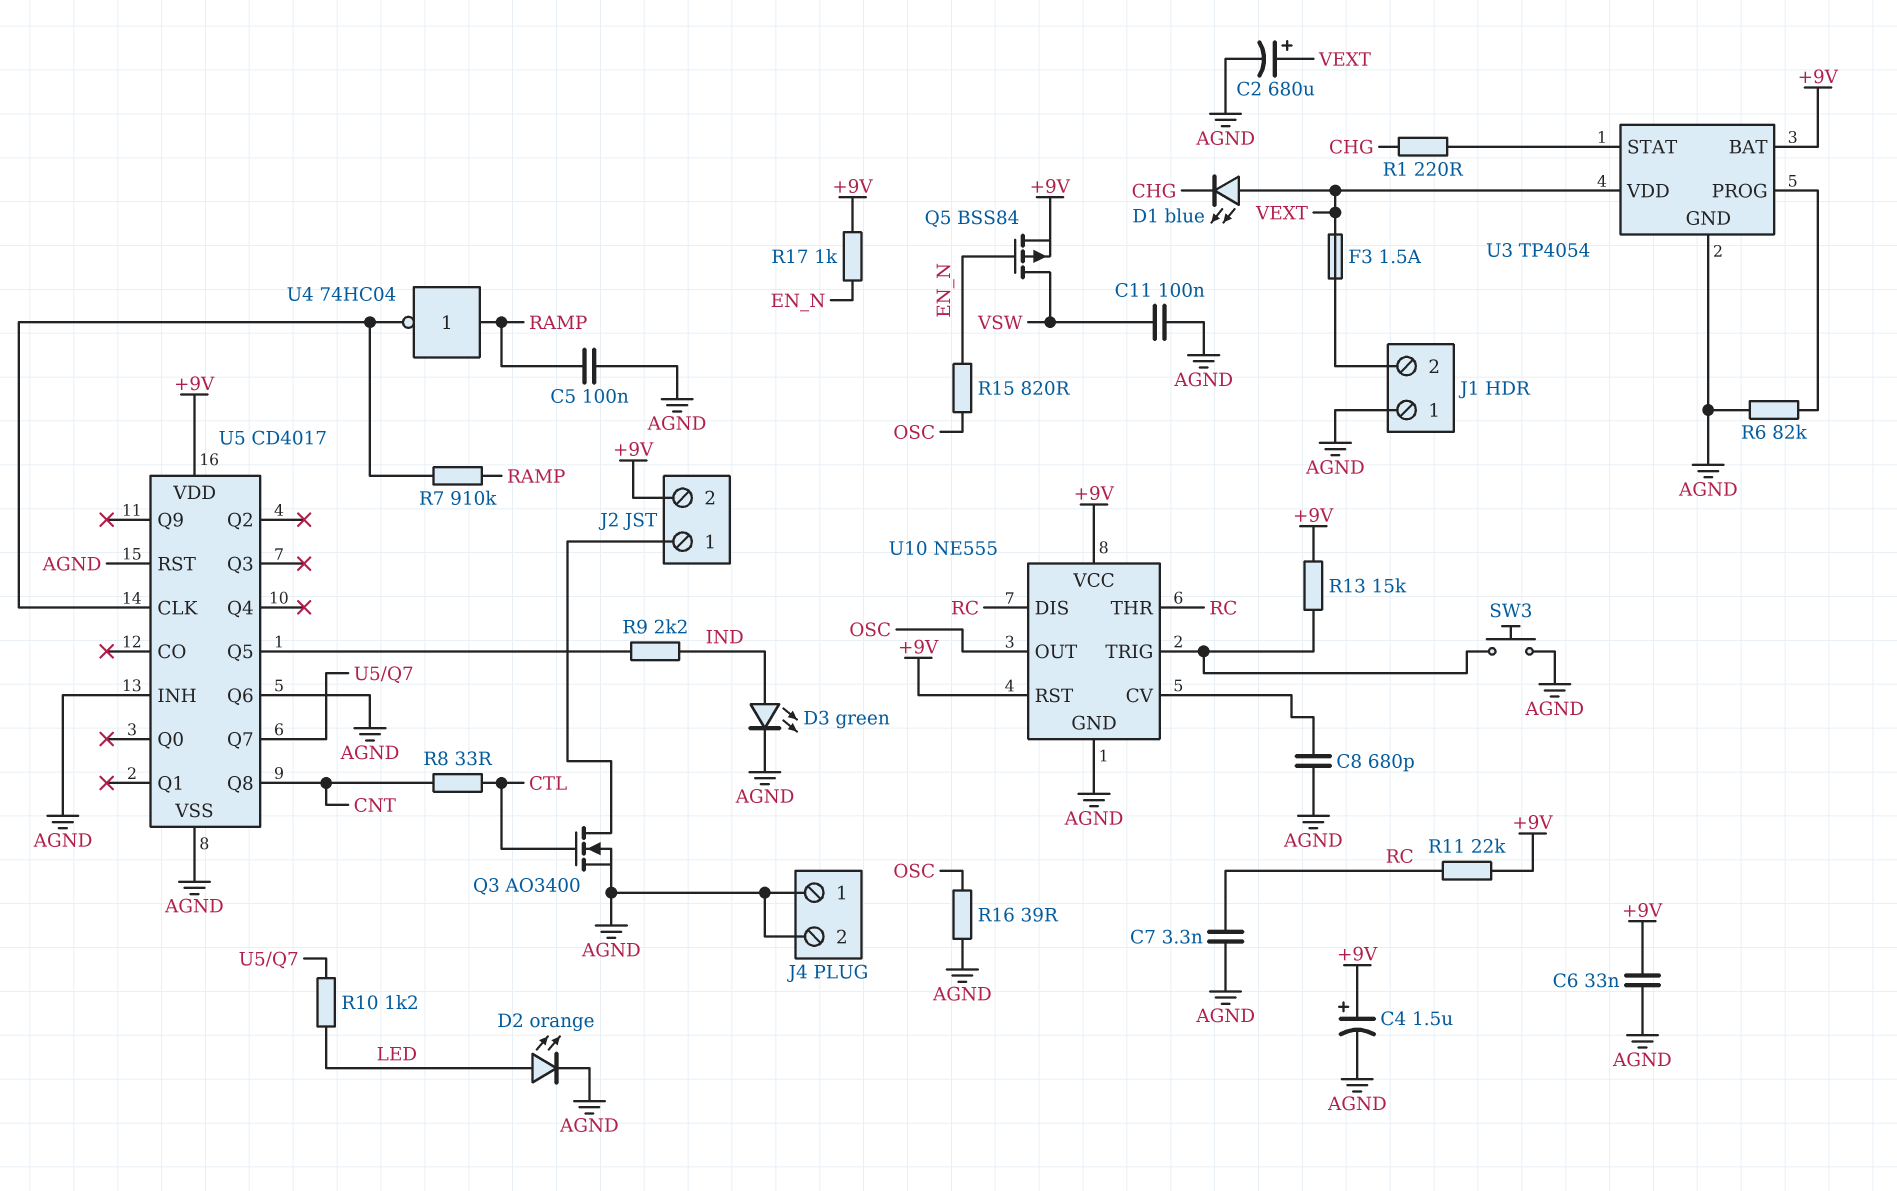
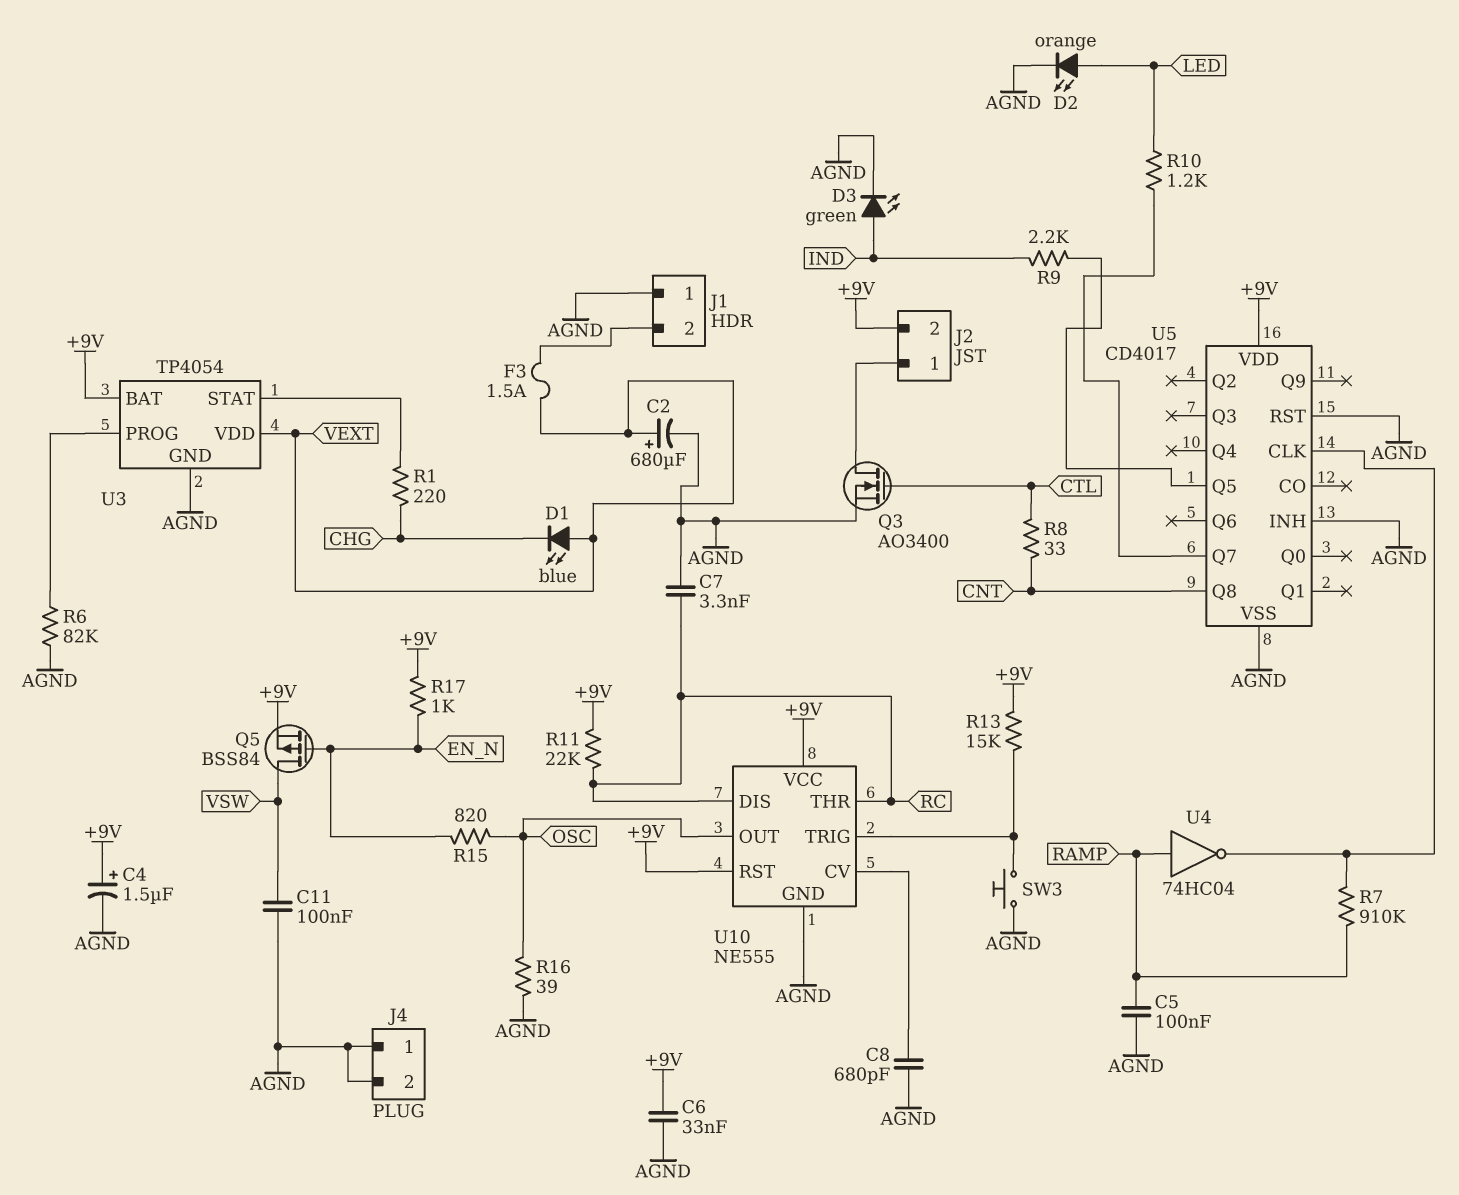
U5 pin Q6: AGND -> none

